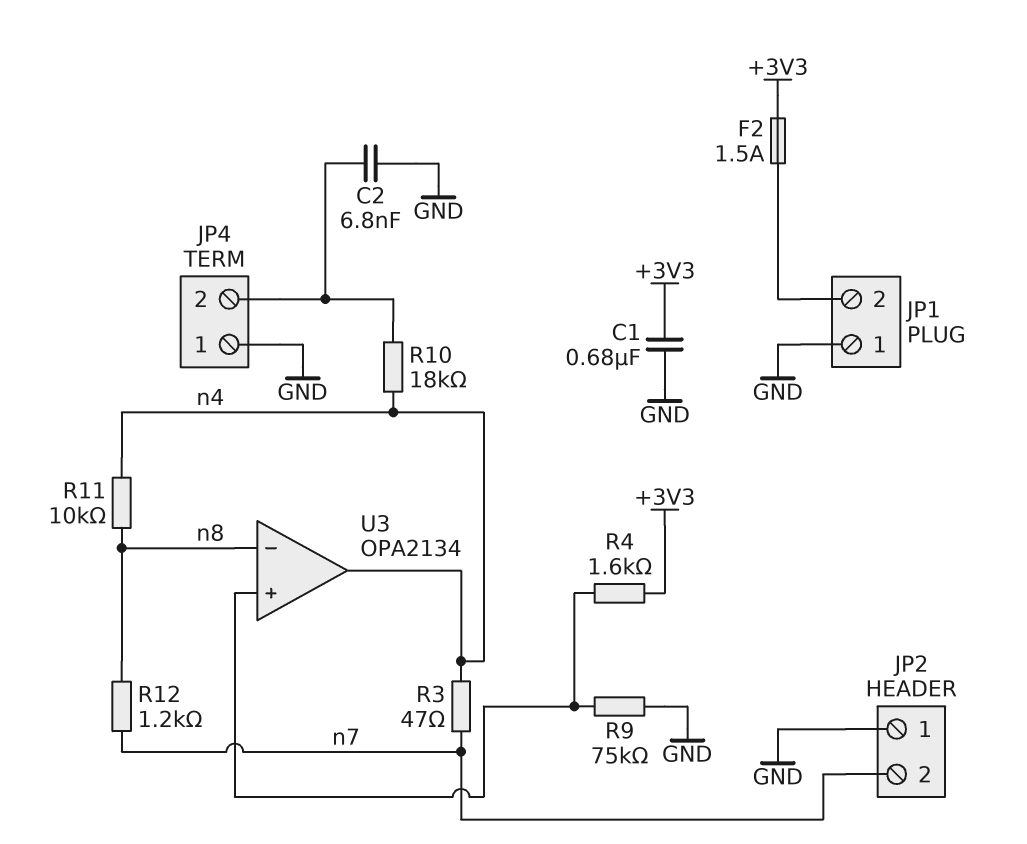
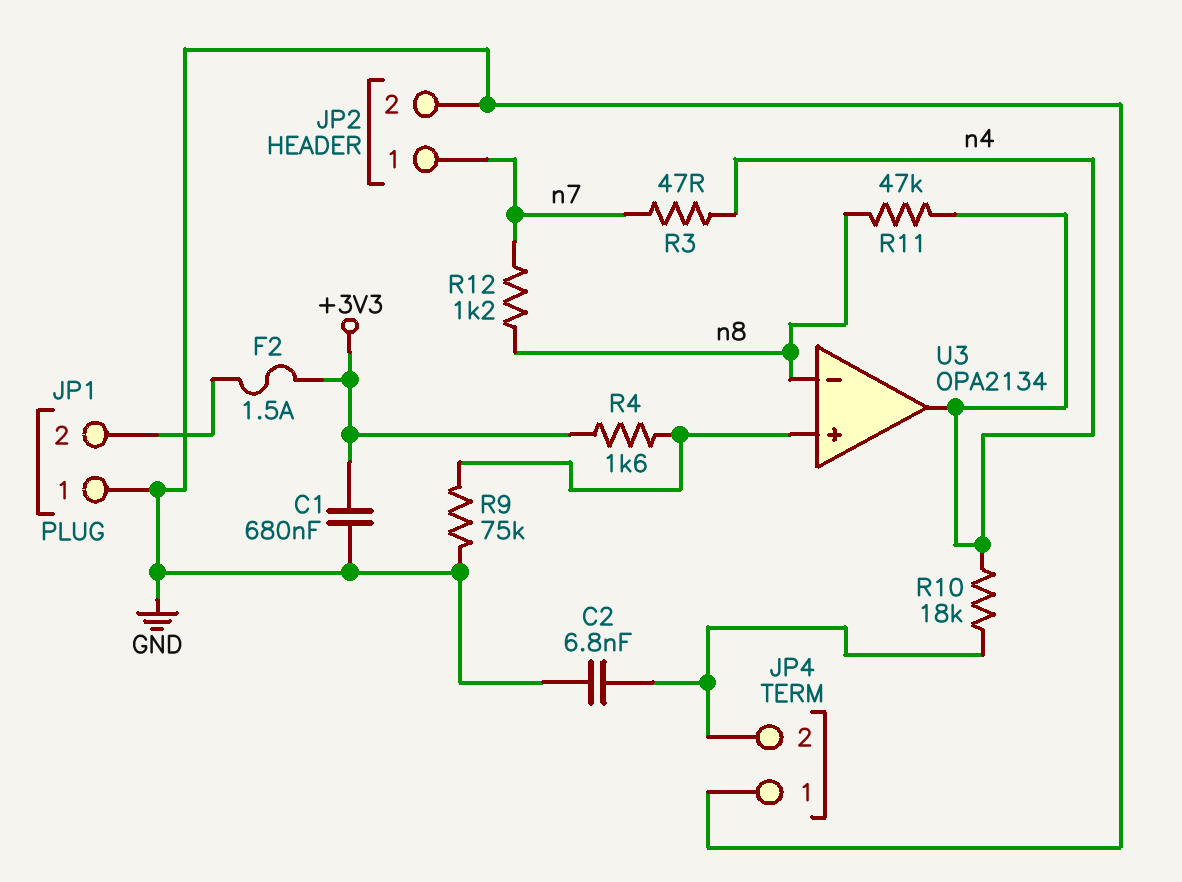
JP2 pin 1: GND -> n7
JP2 pin 2: n7 -> GND
R11: 10k (n4, n8) -> 47k (n4, n8)

